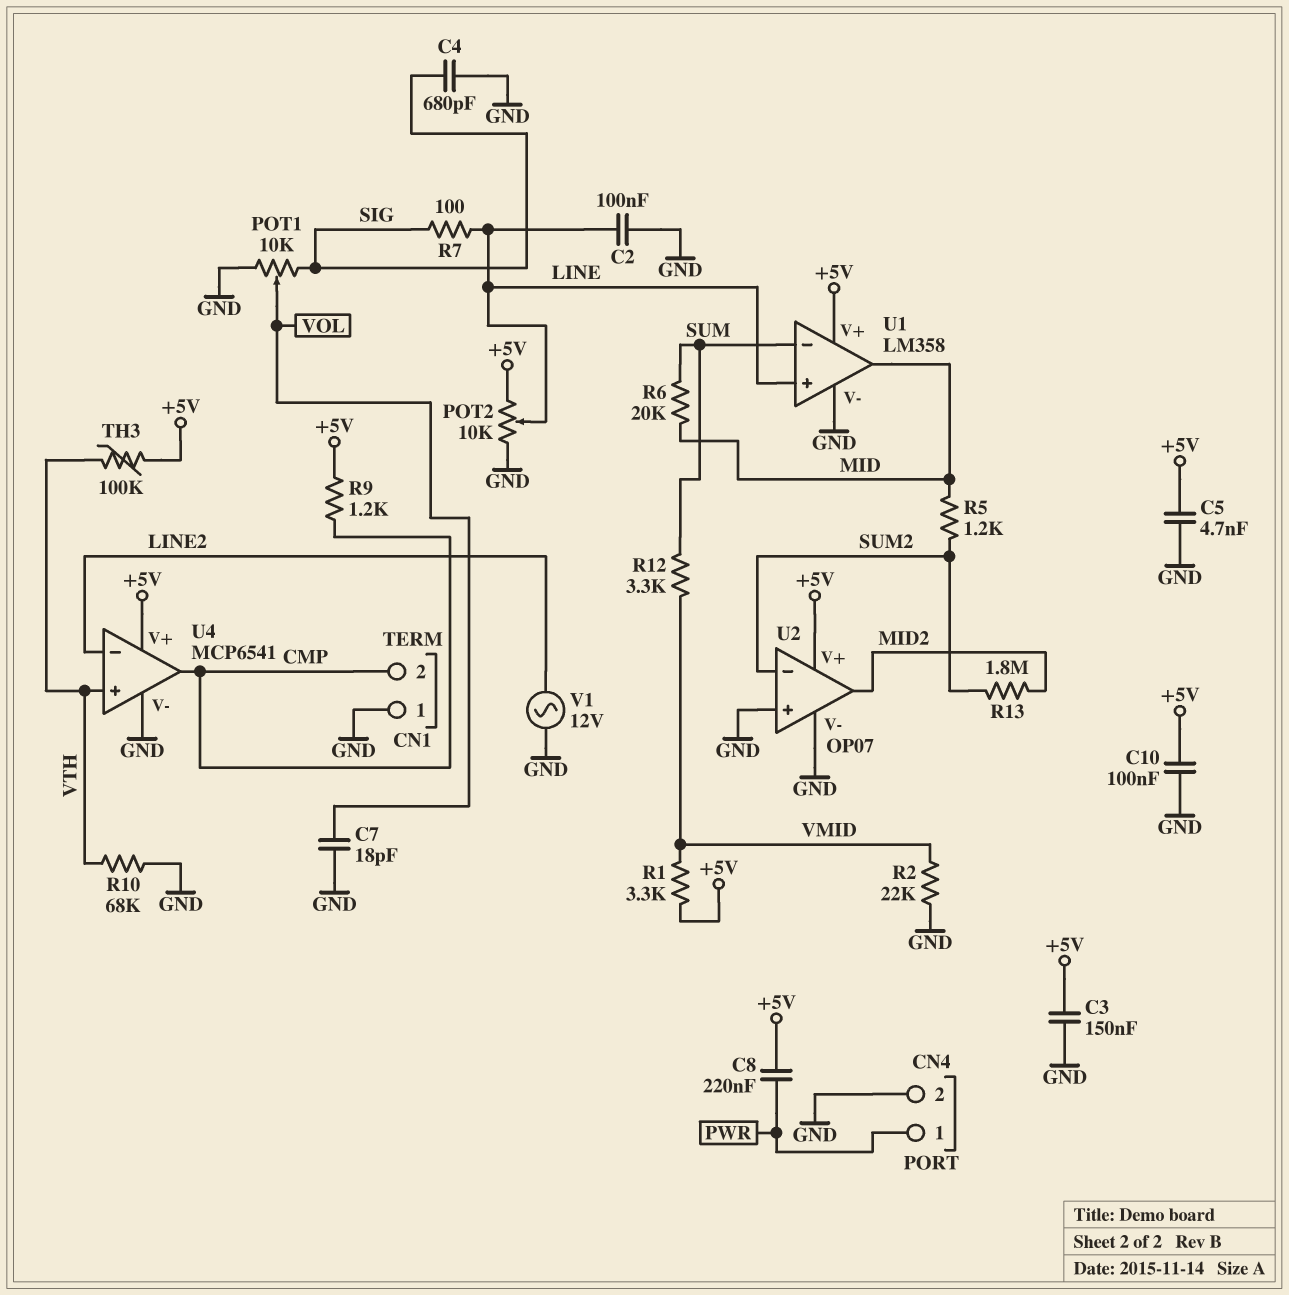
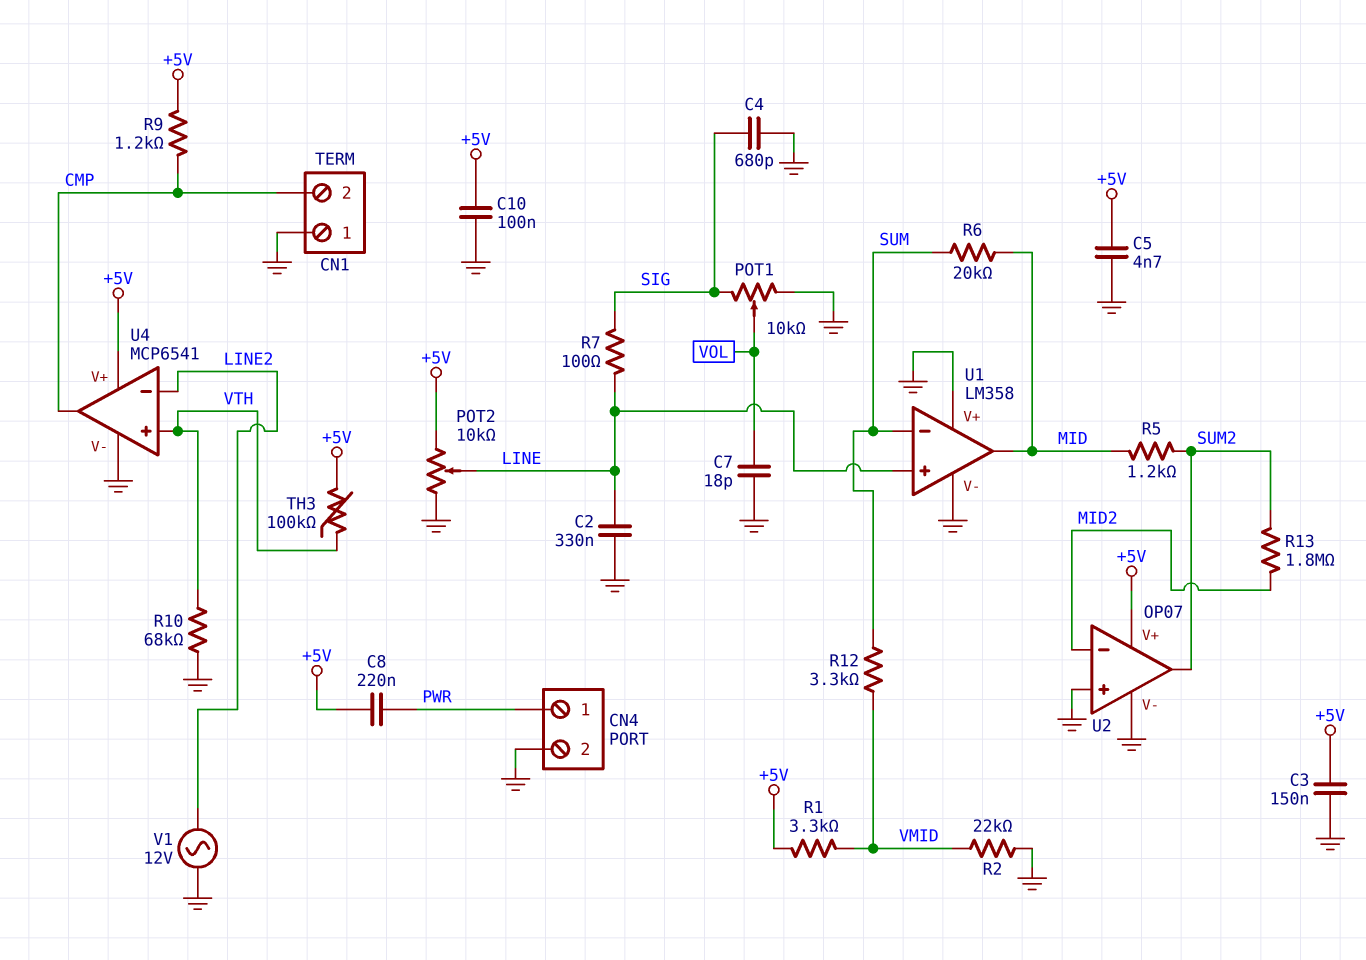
C2: 100nF (GND, LINE) -> 330nF (GND, LINE)
U1 pin V+: +5V -> GND
U2 pin in-: SUM2 -> MID2
U2 pin out: MID2 -> SUM2

